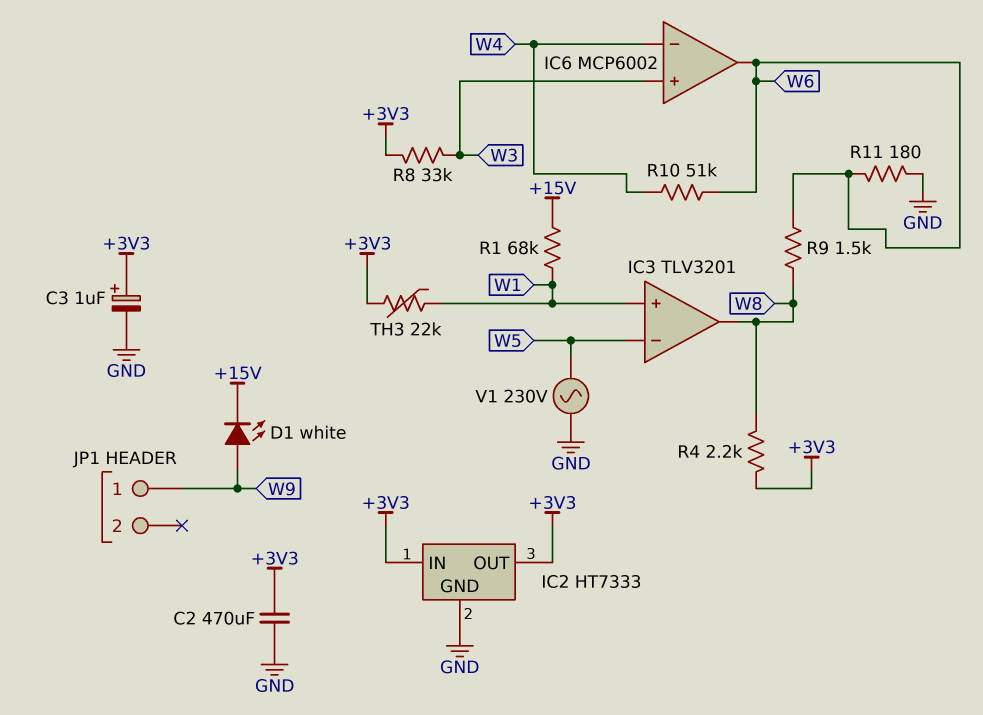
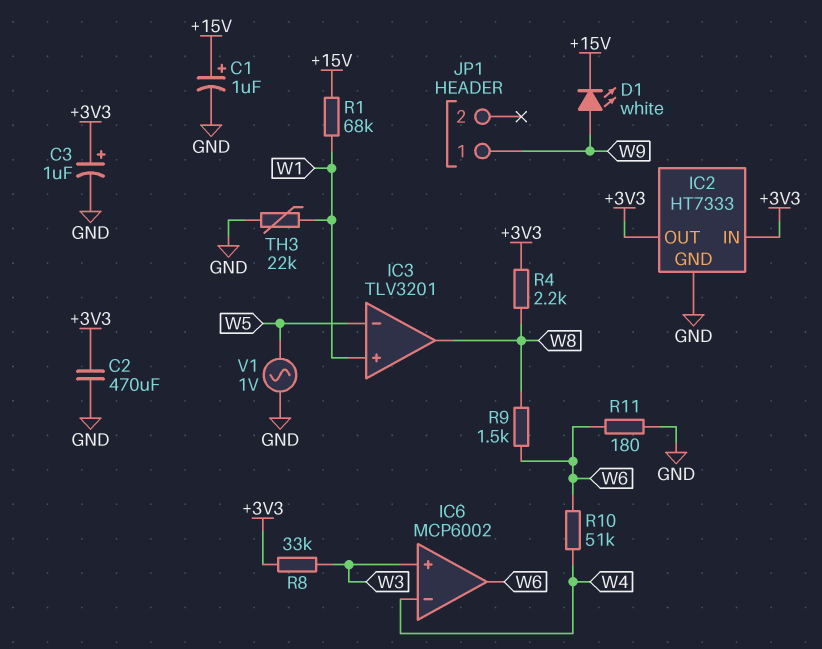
C1: none -> 1uF (plus +15V, minus GND)
TH3: 22k (+3V3, W1) -> 22k (GND, W1)
V1: AC 230V (GND, W5) -> AC 1V (GND, W5)

